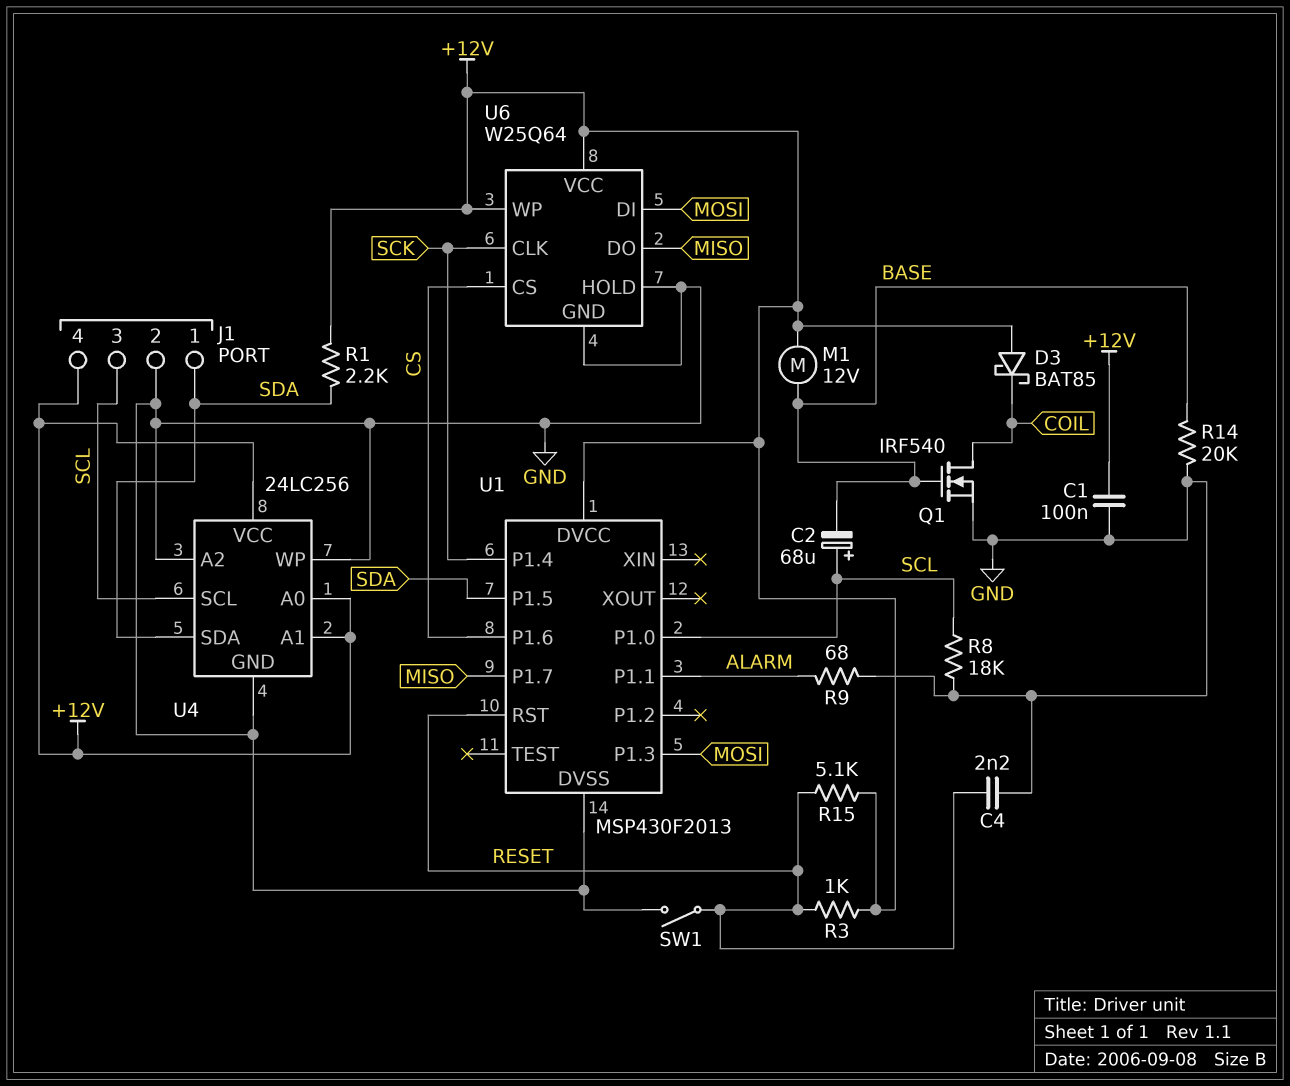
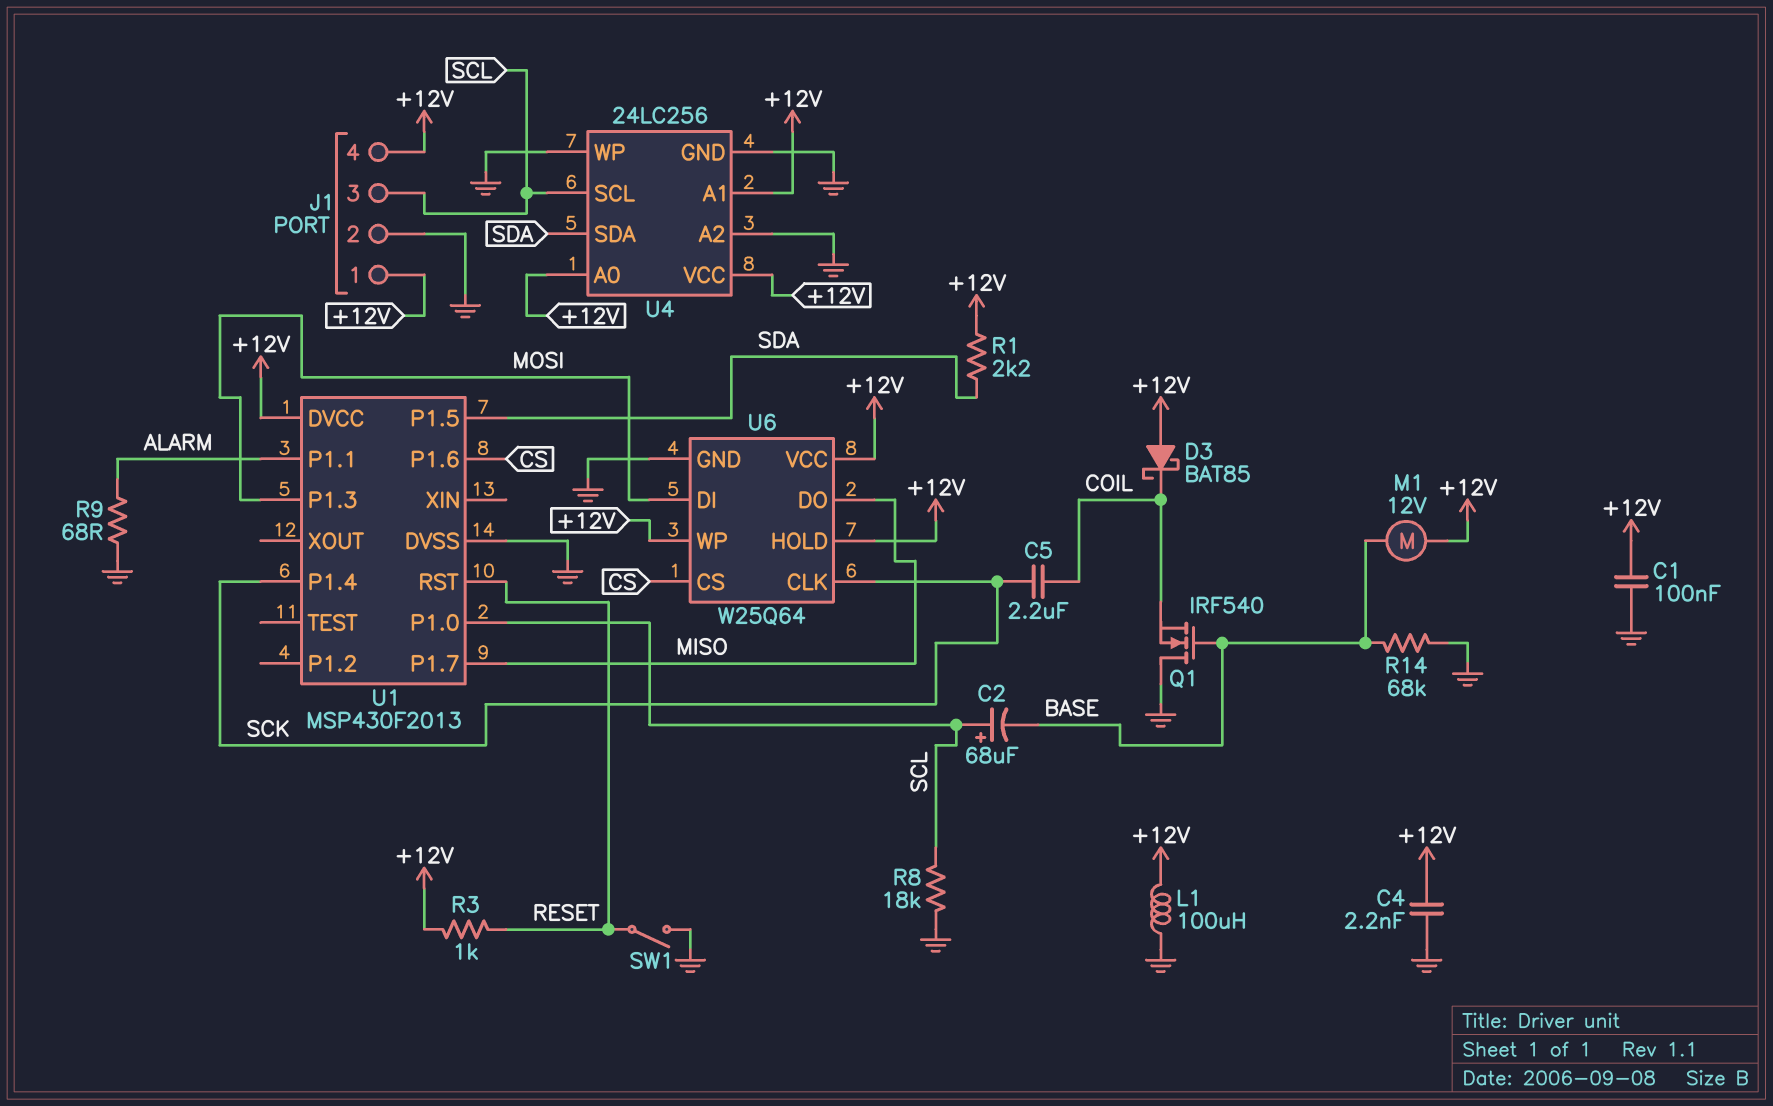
C4: 2.2nF (GND, RESET) -> 2.2nF (+12V, GND)
C5: none -> 2.2uF (COIL, SCK)
J1 pin 1: SDA -> +12V
L1: none -> 100uH (+12V, GND)
Q1: NMOS IRF540 (G BASE, D COIL, S GND) -> NMOS IRF540 (G BASE, D GND, S COIL)
R14: 20k (BASE, GND) -> 68k (BASE, GND)
R15: 5.1k (+12V, RESET) -> none
U6 pin HOLD: GND -> +12V

